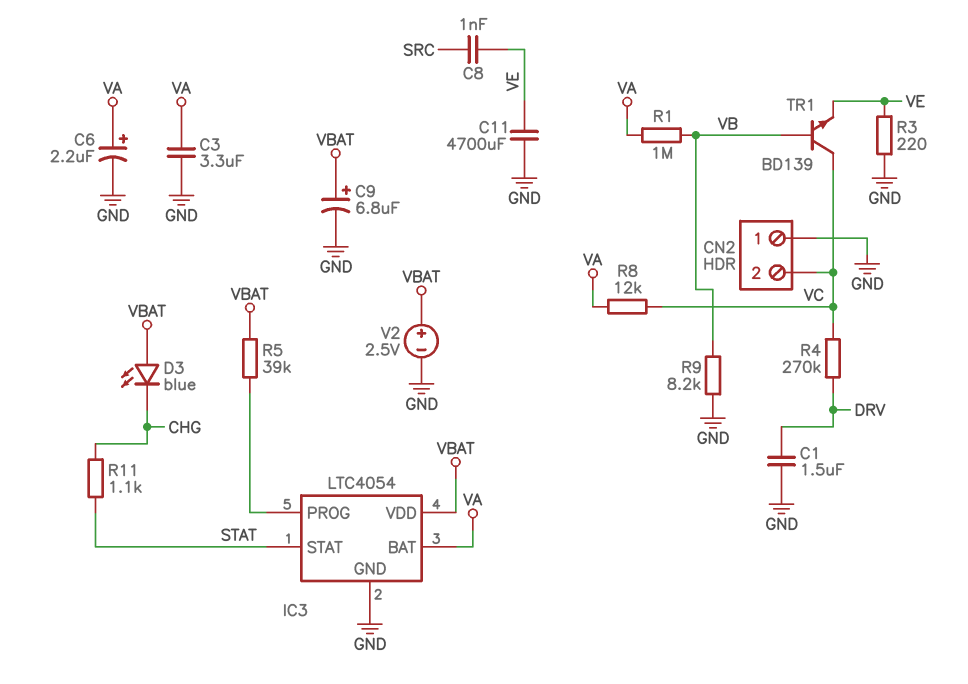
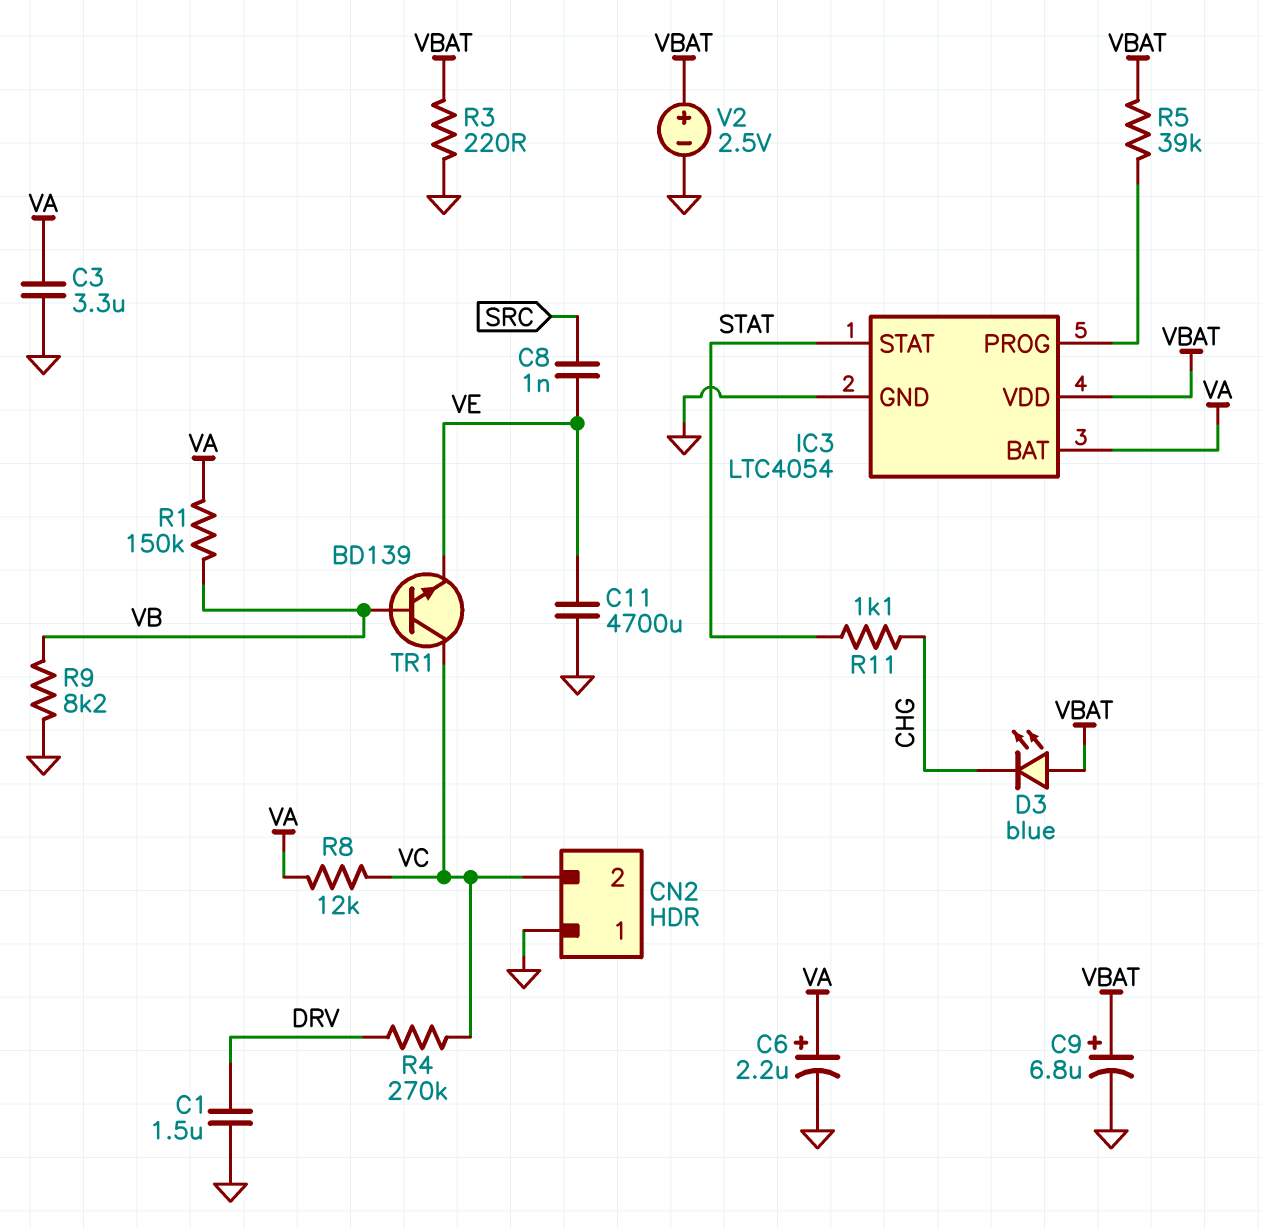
R1: 1M (VA, VB) -> 150k (VA, VB)
R3: 220 (GND, VE) -> 220 (GND, VBAT)

